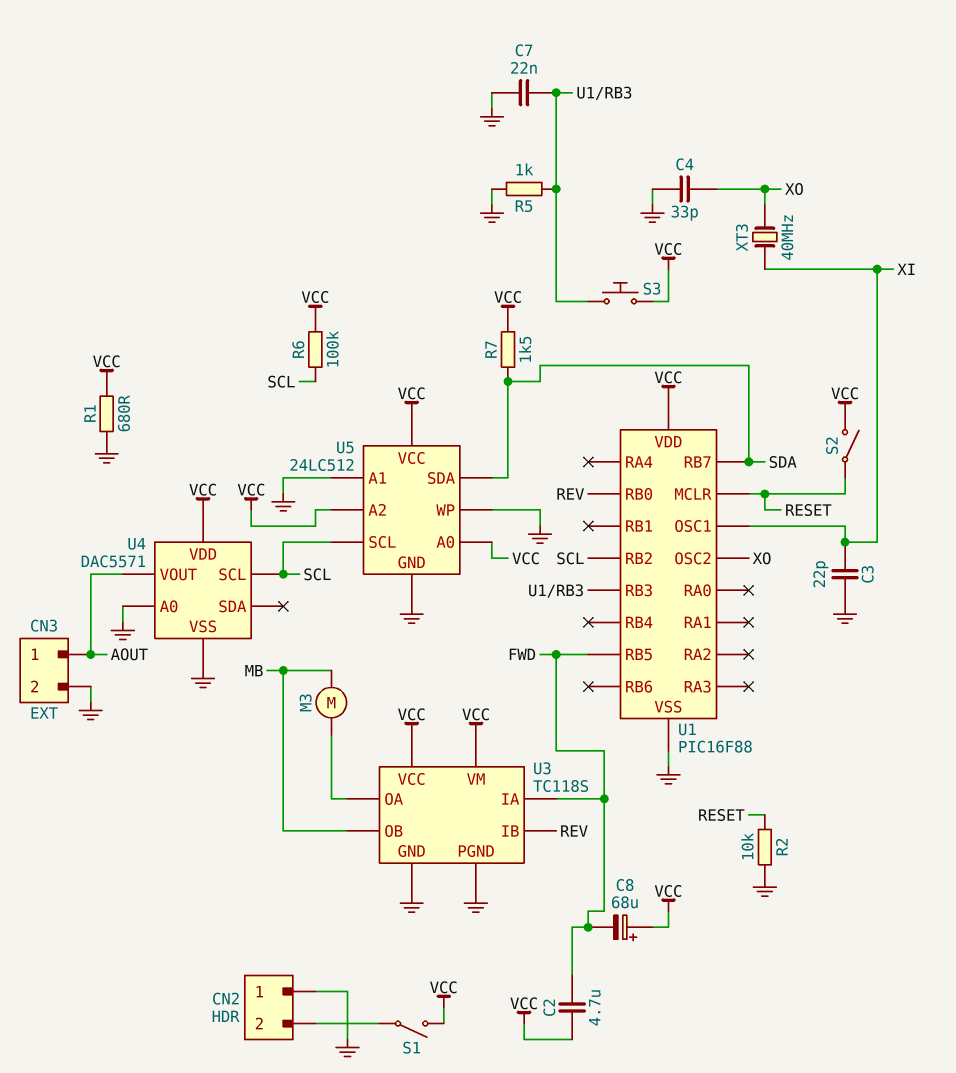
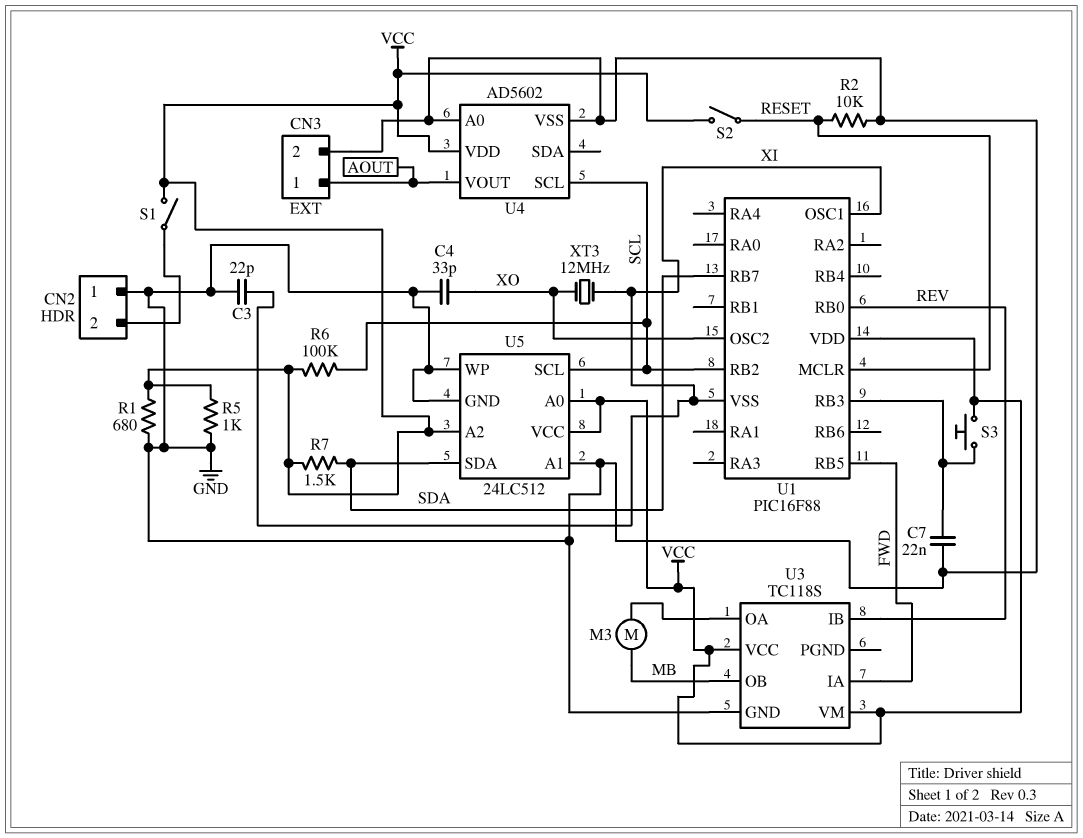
C2: 4.7uF (FWD, VCC) -> none
C8: 68uF (plus VCC, minus FWD) -> none
R5: 1k (GND, U1/RB3) -> 1k (GND, VCC)
U1 pin VSS: GND -> XI
U3 pin PGND: GND -> none
U4: DAC5571 -> AD5602
XT3: 40MHz (XI, XO) -> 12MHz (XI, XO)

